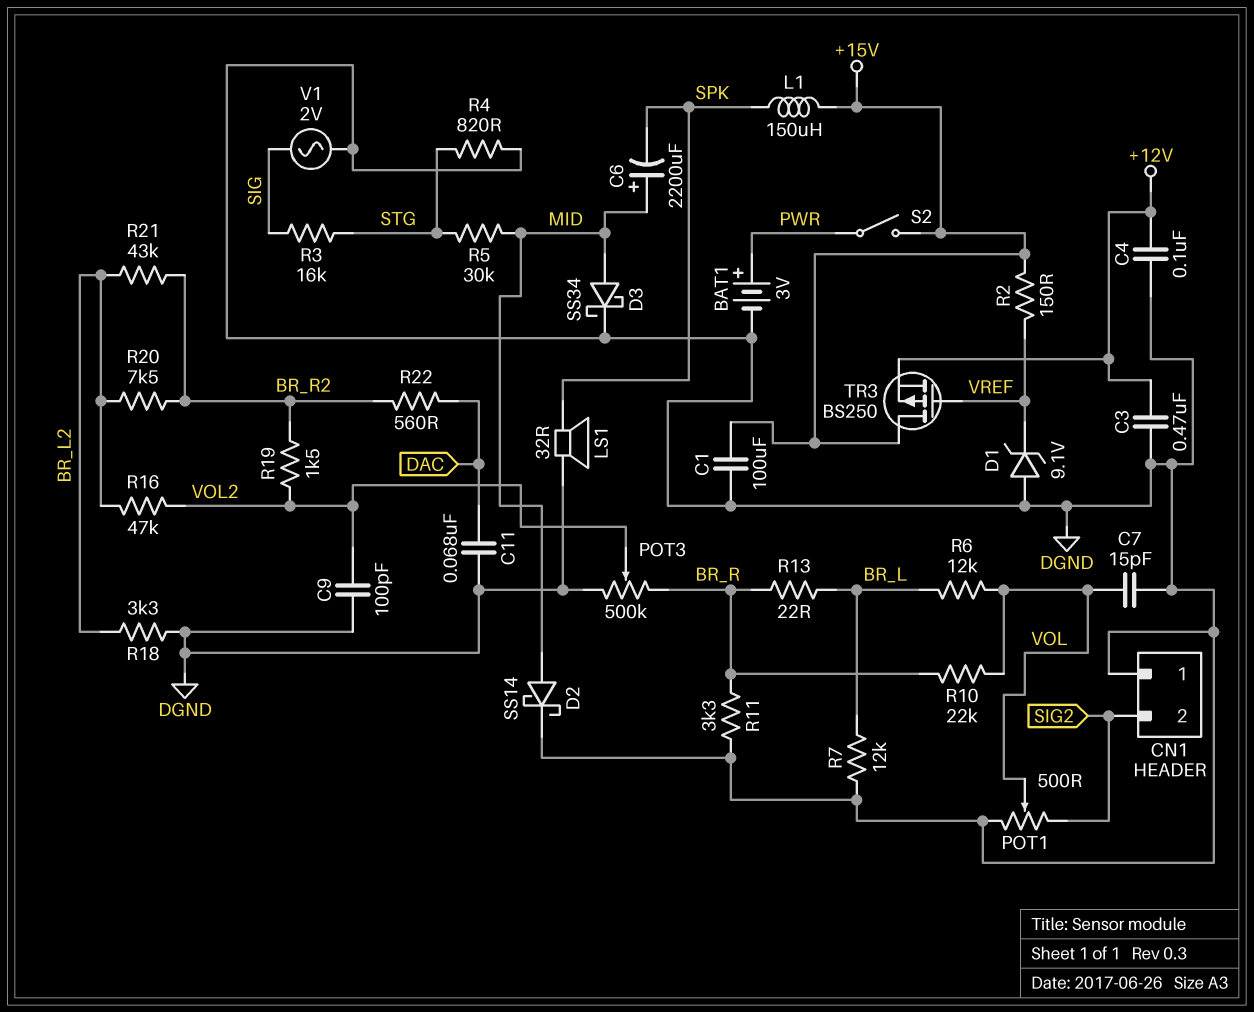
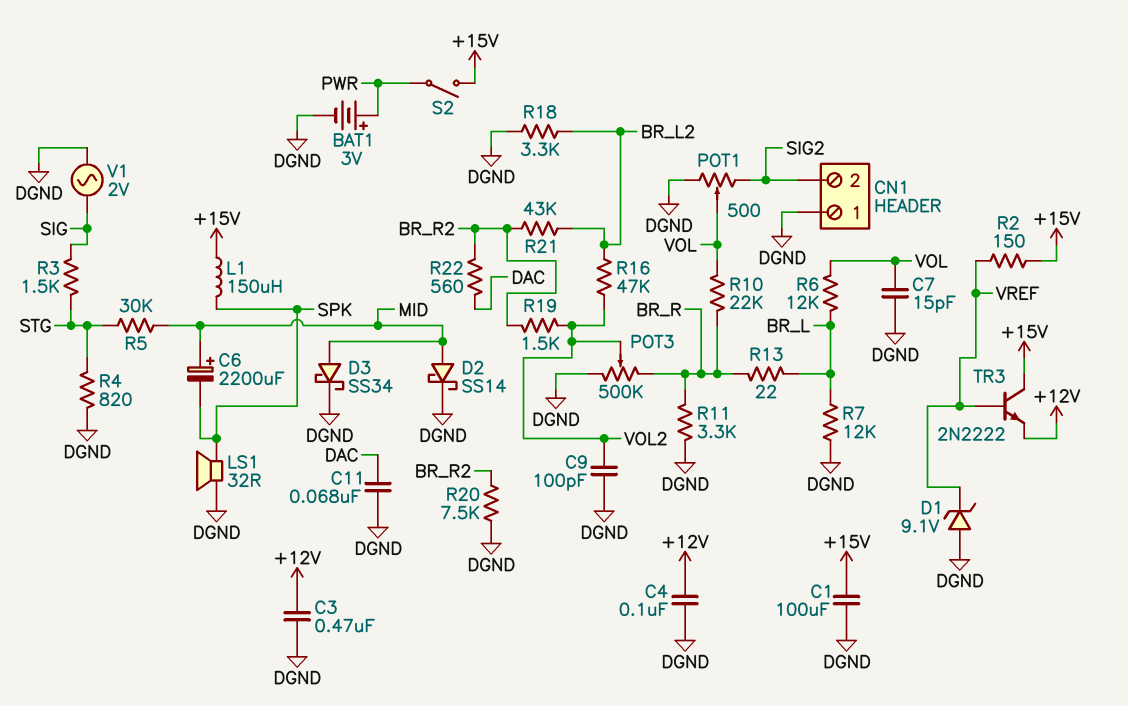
R3: 16k (SIG, STG) -> 1.5k (SIG, STG)
R20: 7.5k (BR_L2, BR_R2) -> 7.5k (BR_R2, DGND)
TR3: PMOS BS250 (G VREF, D +15V, S +12V) -> NPN 2N2222 (B VREF, C +15V, E +12V)

